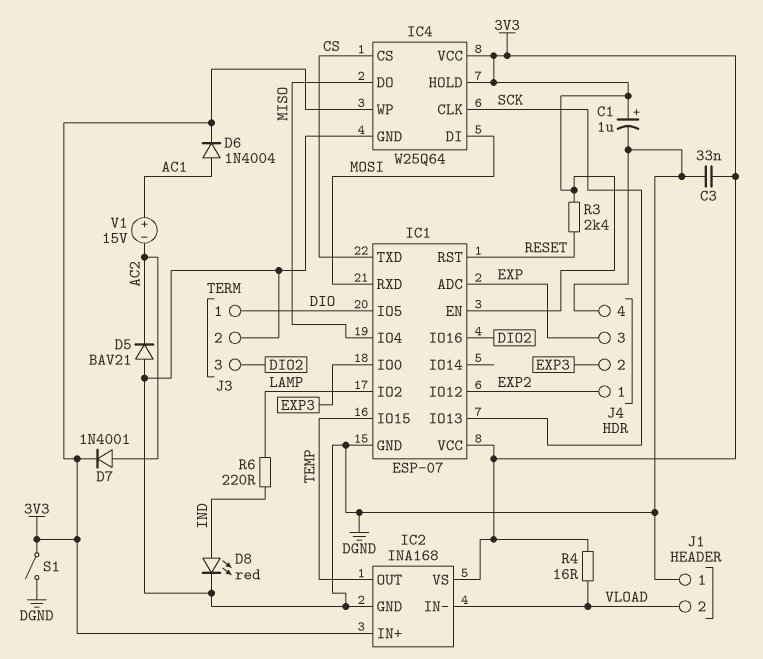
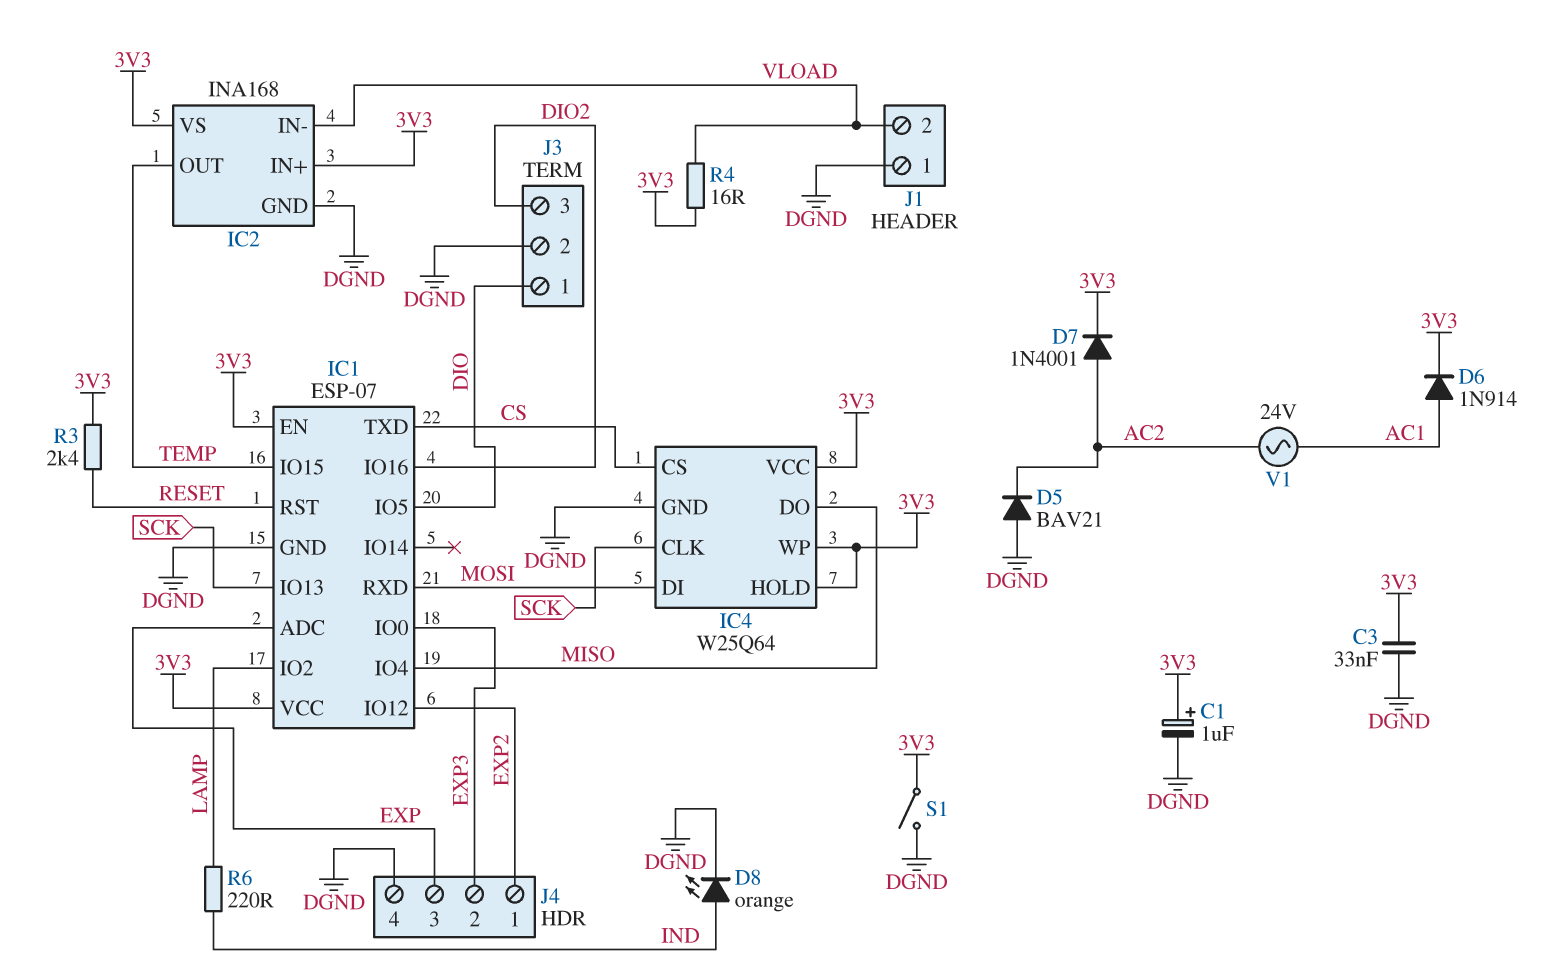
D6: diode 1N4004 (A AC1, K 3V3) -> diode 1N914 (A AC1, K 3V3)
D8: LED red (A IND, K DGND) -> LED orange (A IND, K DGND)
V1: 15V (plus AC1, minus AC2) -> AC 24V (AC1, AC2)

